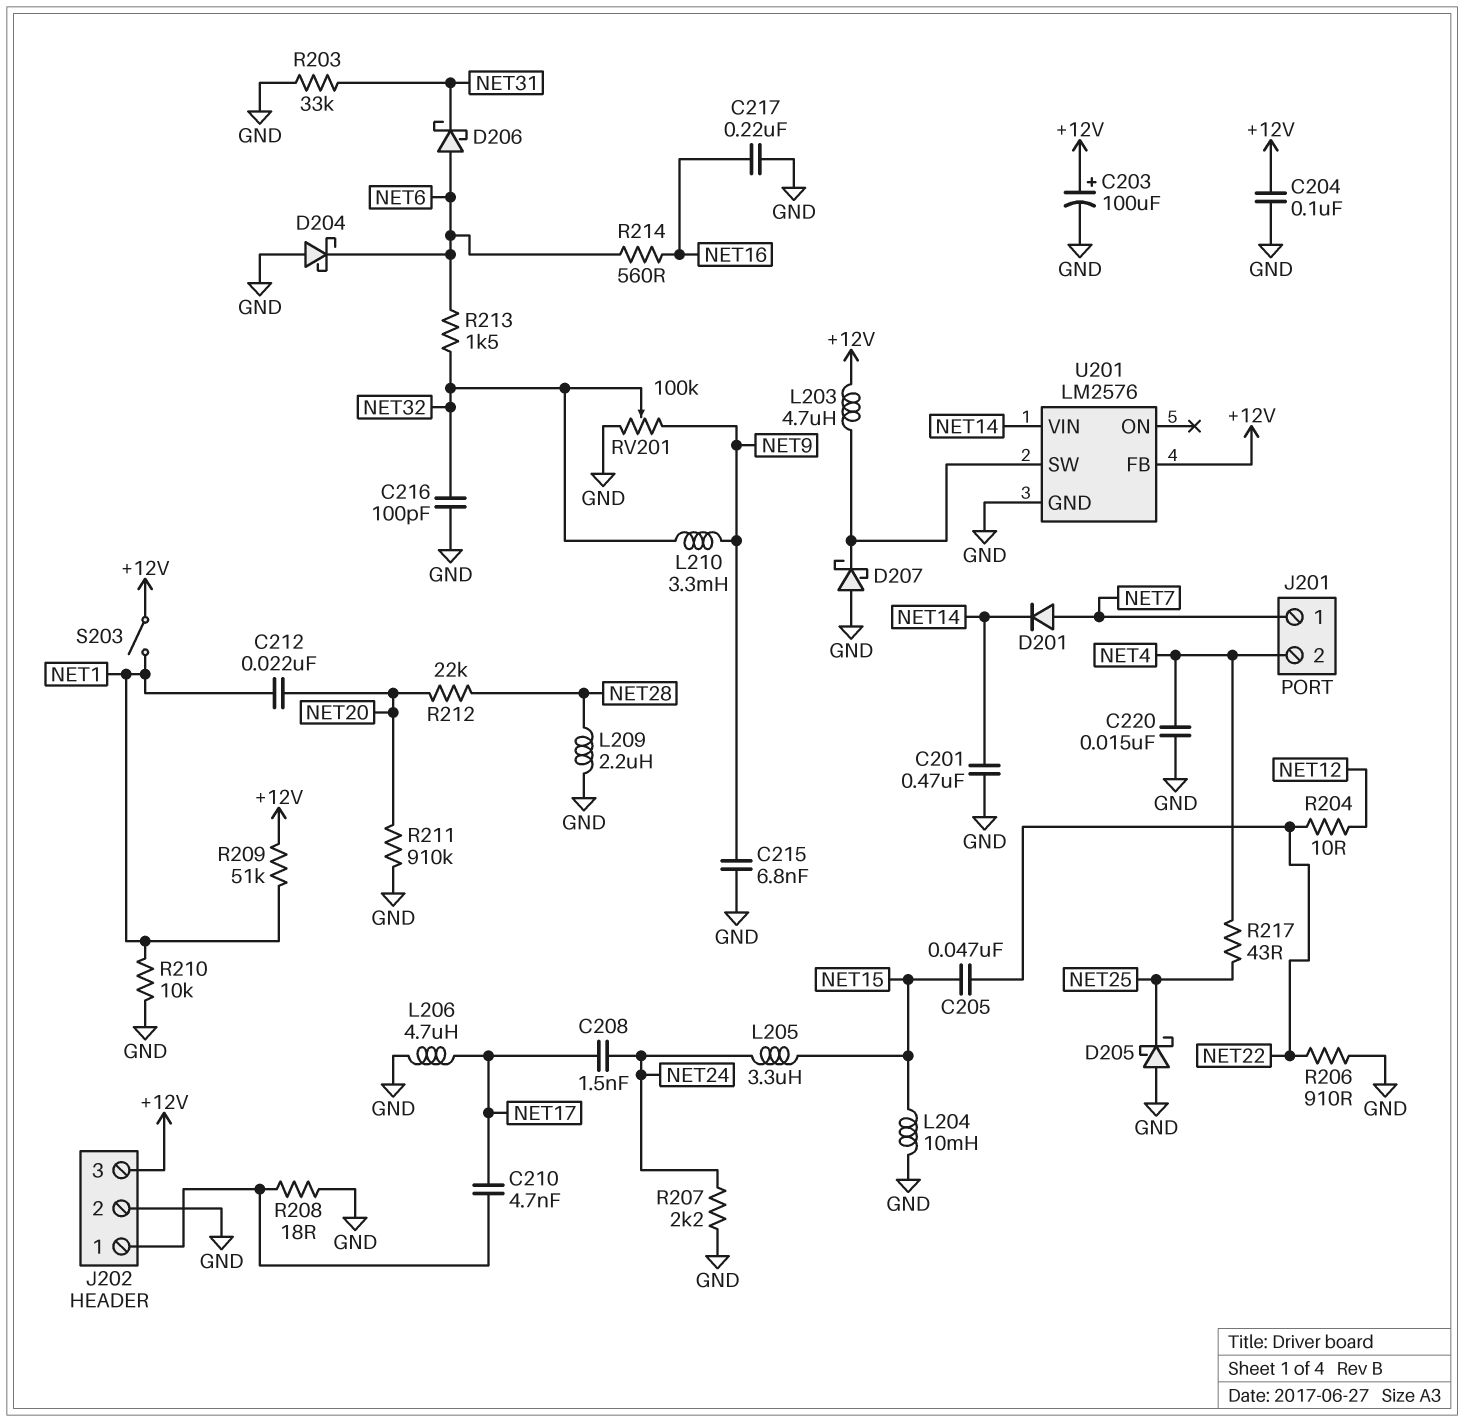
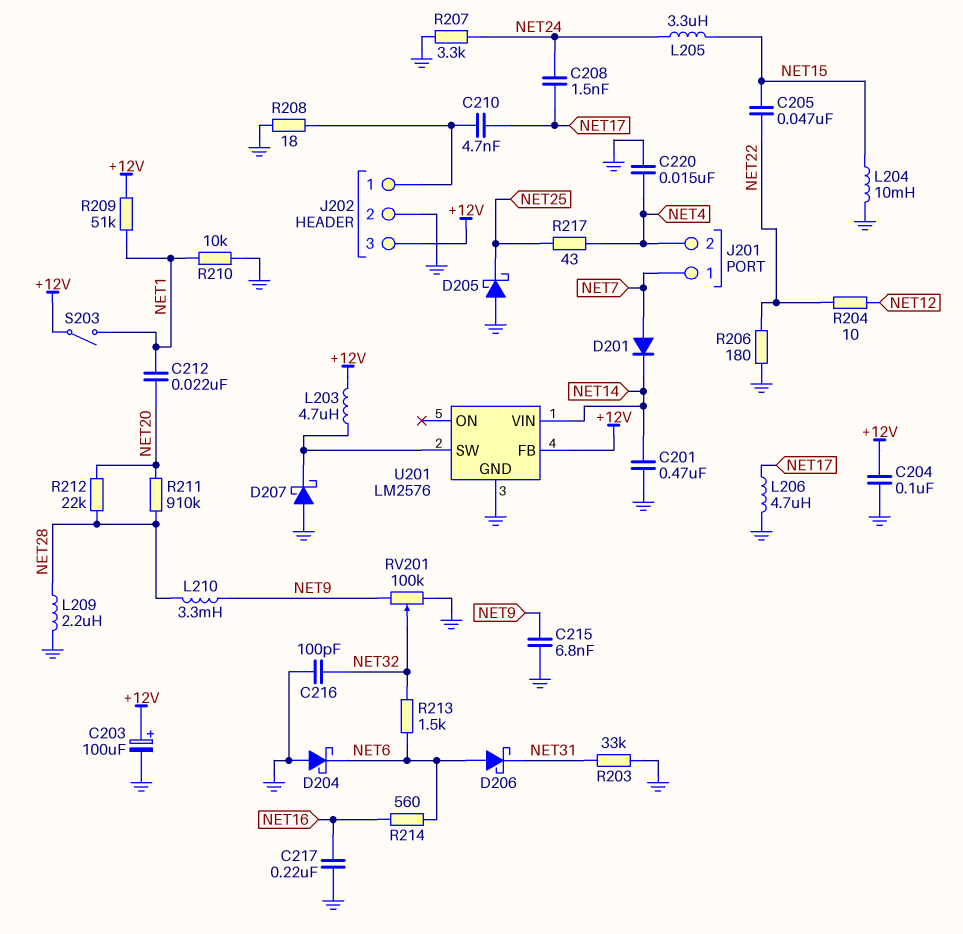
L210: 3.3mH (NET9, NET32) -> 3.3mH (NET9, NET28)
R206: 910 (GND, NET22) -> 180 (GND, NET22)
R207: 2.2k (GND, NET24) -> 3.3k (GND, NET24)
R211: 910k (GND, NET20) -> 910k (NET20, NET28)

